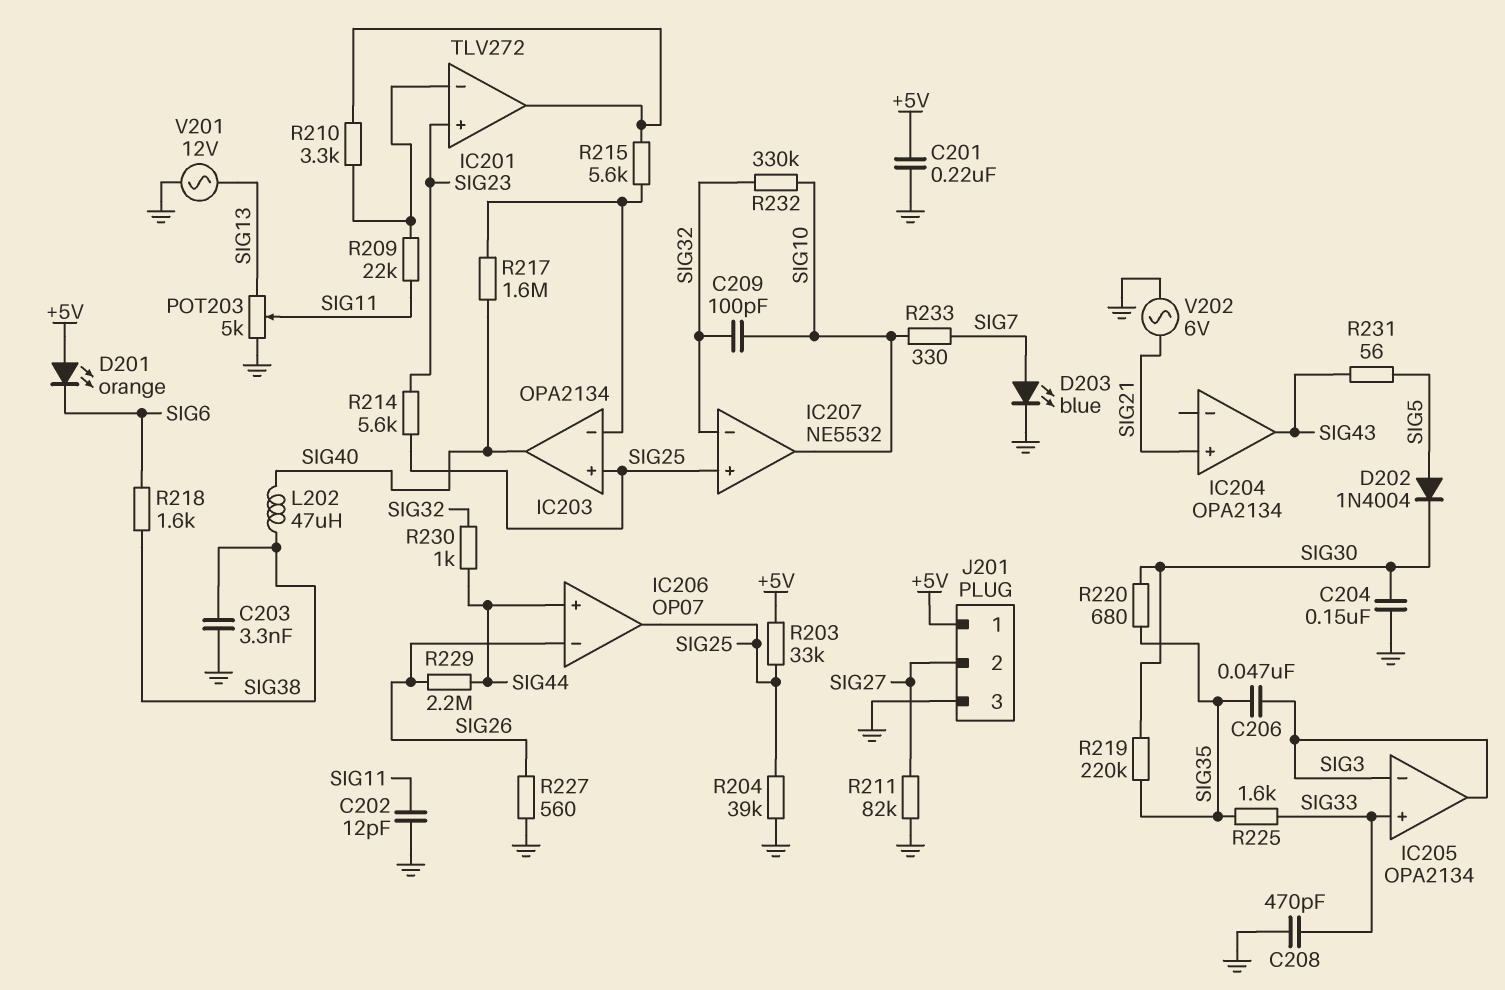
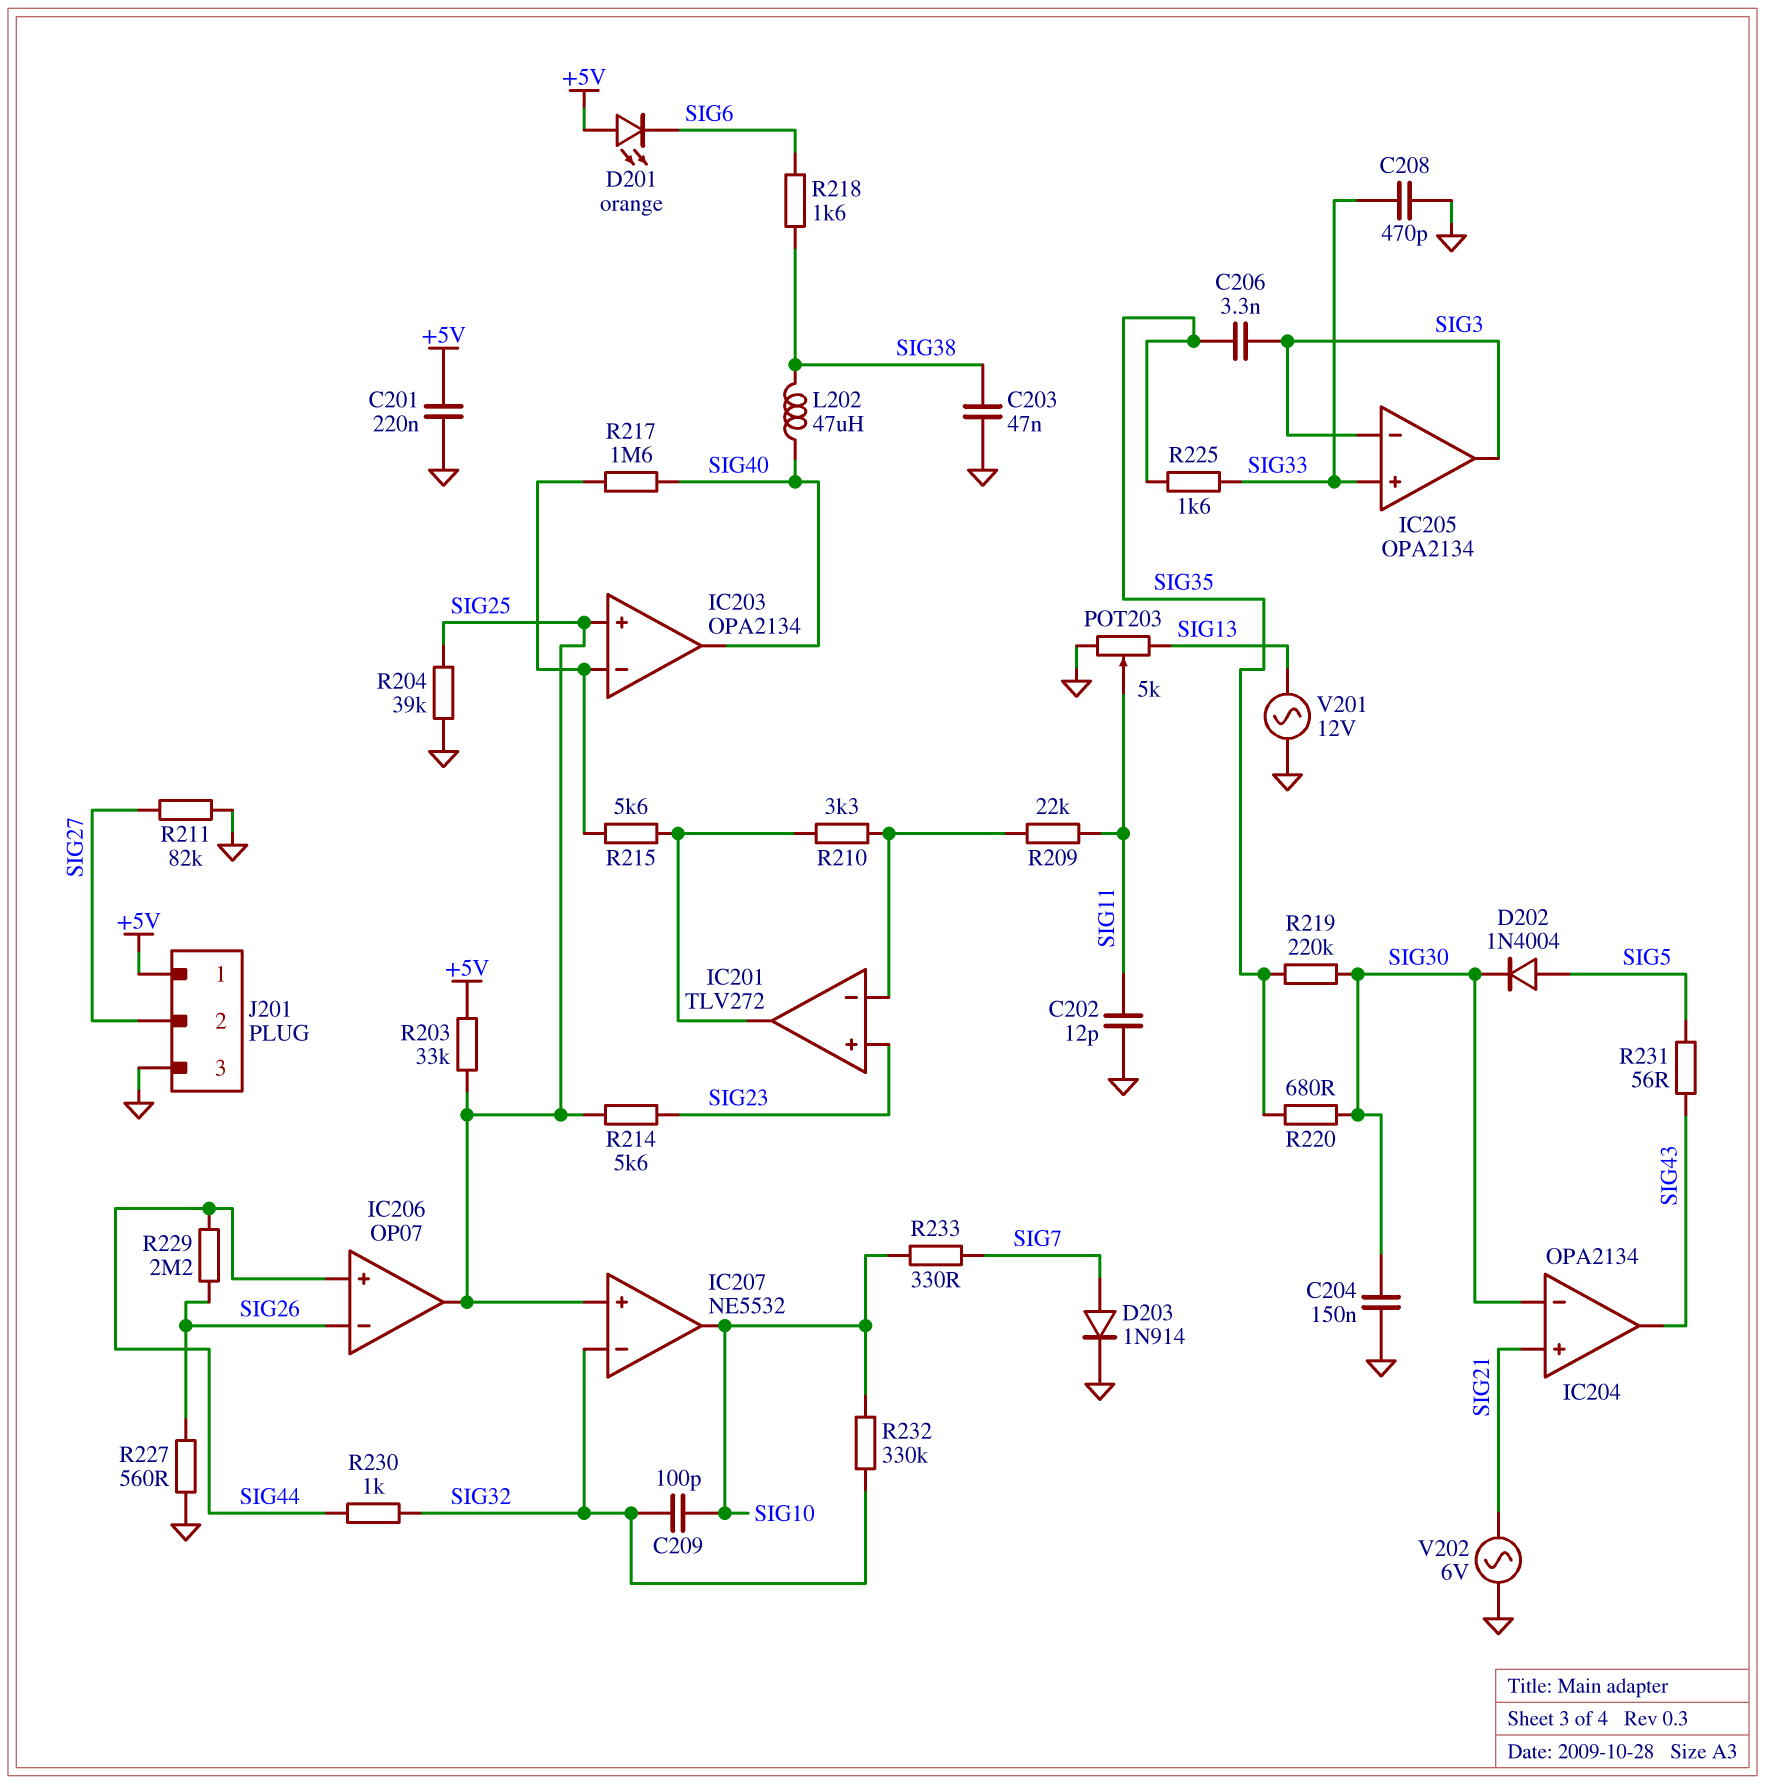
C203: 3.3nF (GND, SIG38) -> 47nF (GND, SIG38)
C206: 47nF (SIG3, SIG35) -> 3.3nF (SIG3, SIG35)
D203: LED blue (A SIG7, K GND) -> diode 1N914 (A SIG7, K GND)
IC204 pin in-: none -> SIG30

